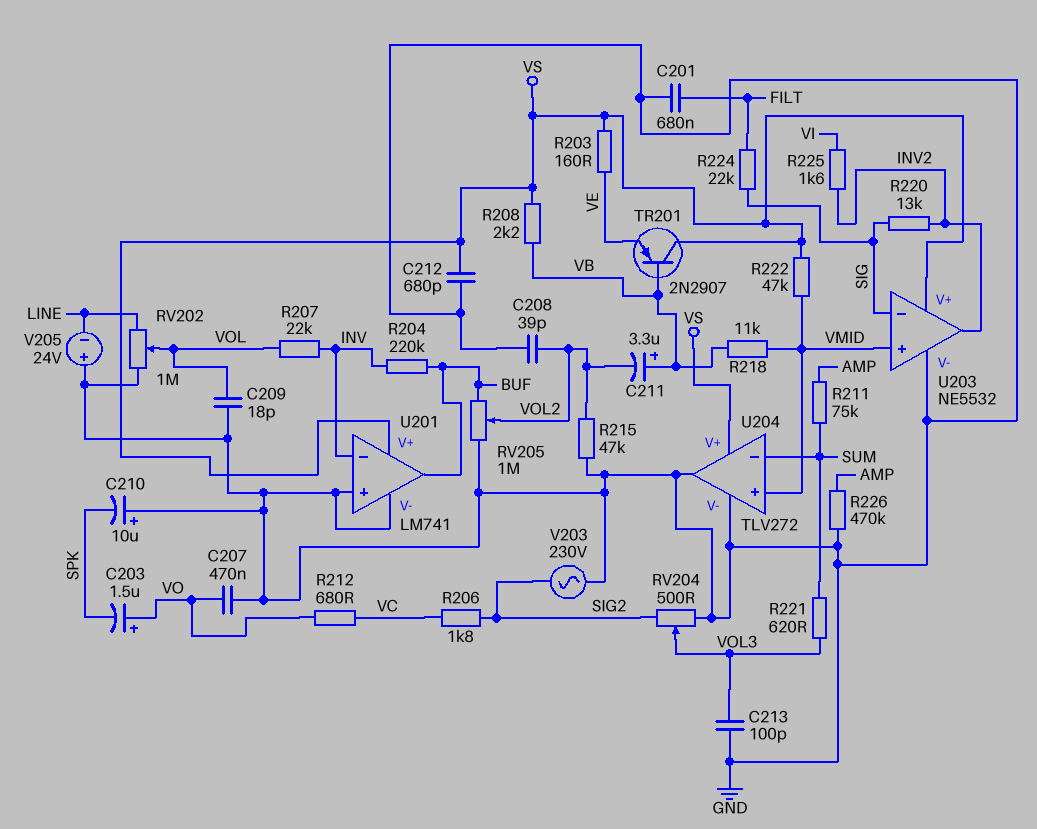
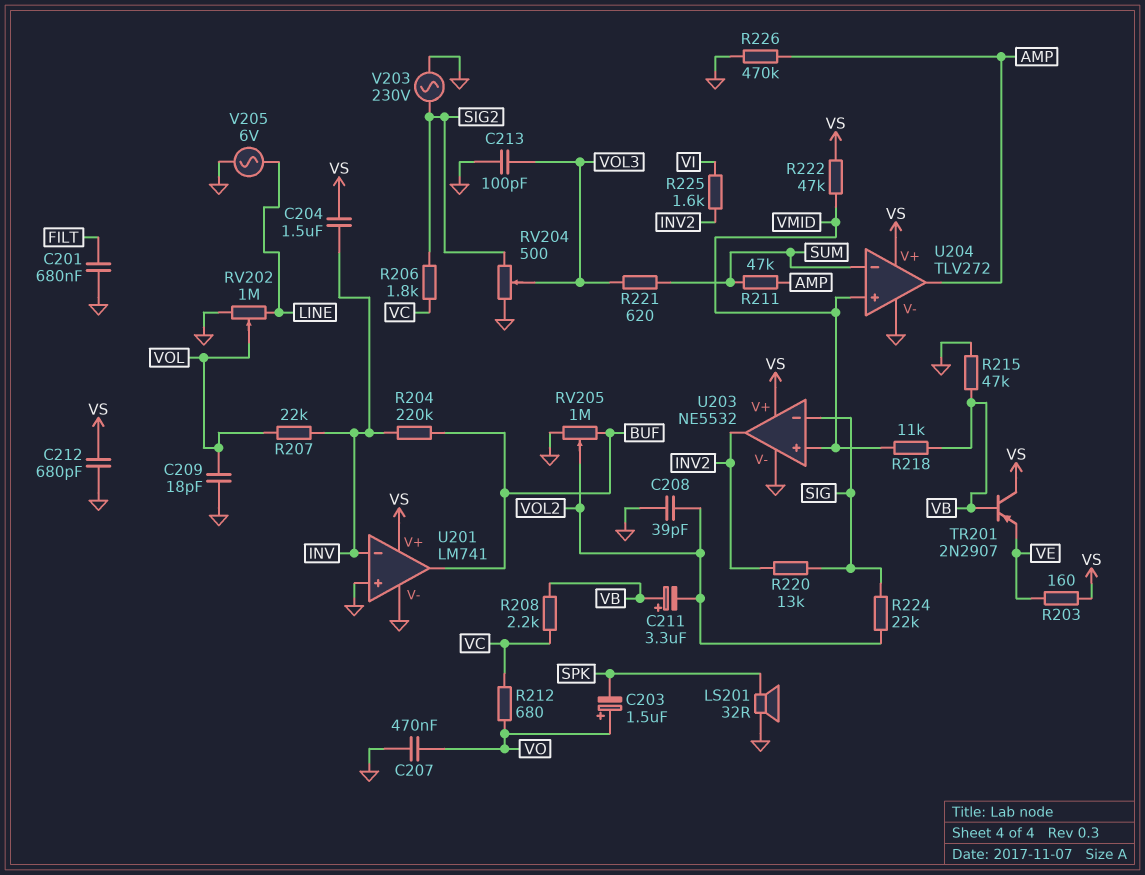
C204: none -> 1.5uF (INV, VS)
C210: 10uF (plus GND, minus SPK) -> none
LS201: none -> speaker 32R (GND, SPK)
R208: 2.2k (VB, VS) -> 2.2k (VB, VC)
R211: 75k (AMP, SUM) -> 47k (AMP, SUM)
R215: 47k (GND, VOL2) -> 47k (GND, VB)
R224: 22k (FILT, SIG) -> 22k (SIG, VOL2)
U204 pin out: GND -> AMP
V205: 24V (plus GND, minus LINE) -> AC 6V (GND, LINE)

